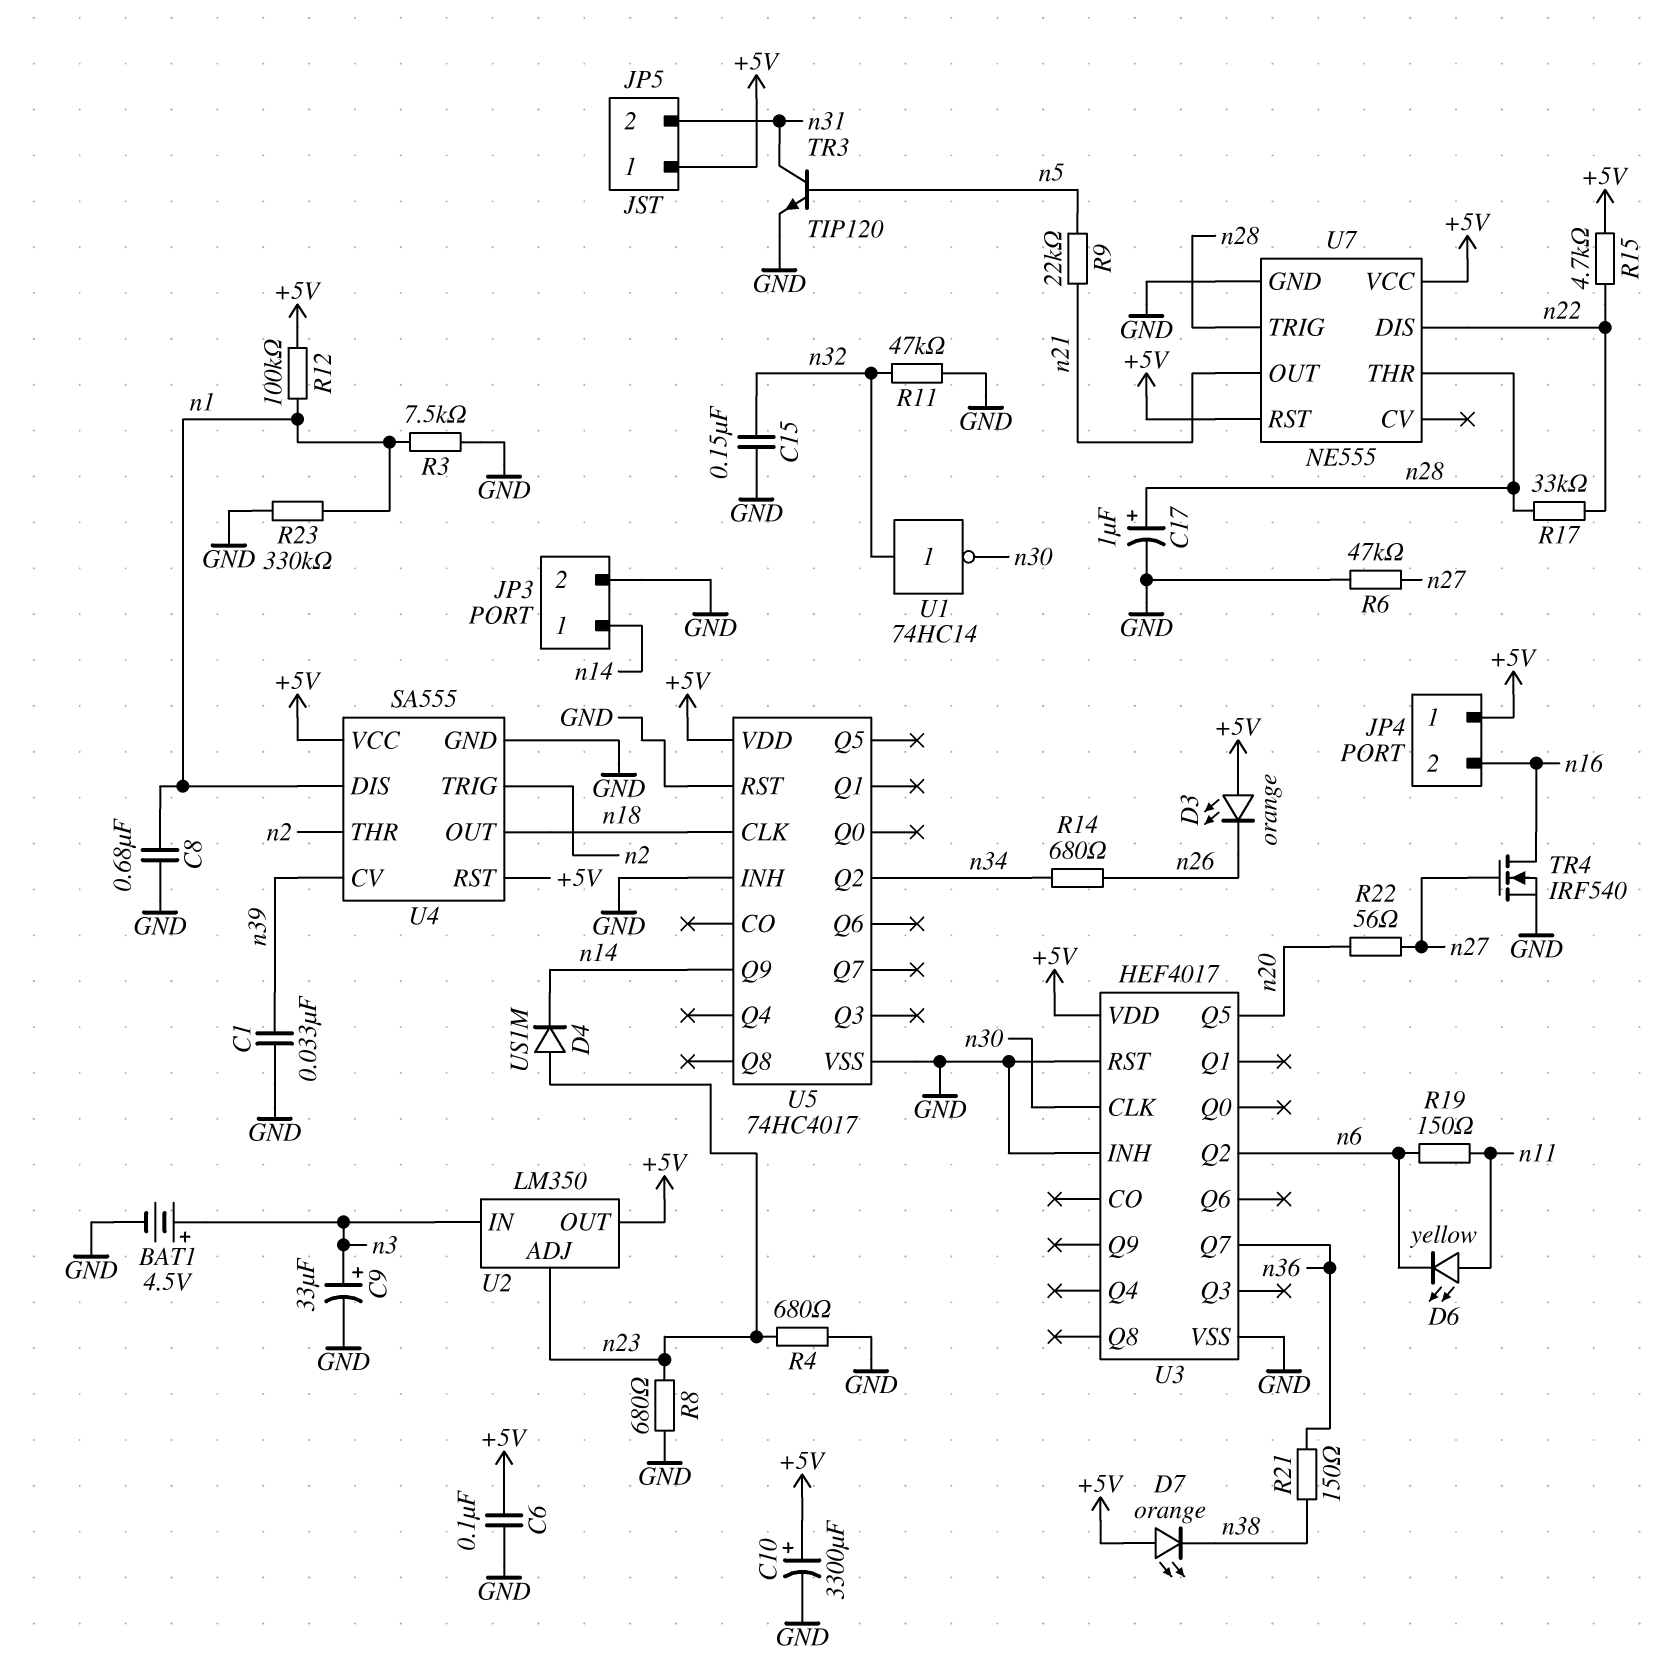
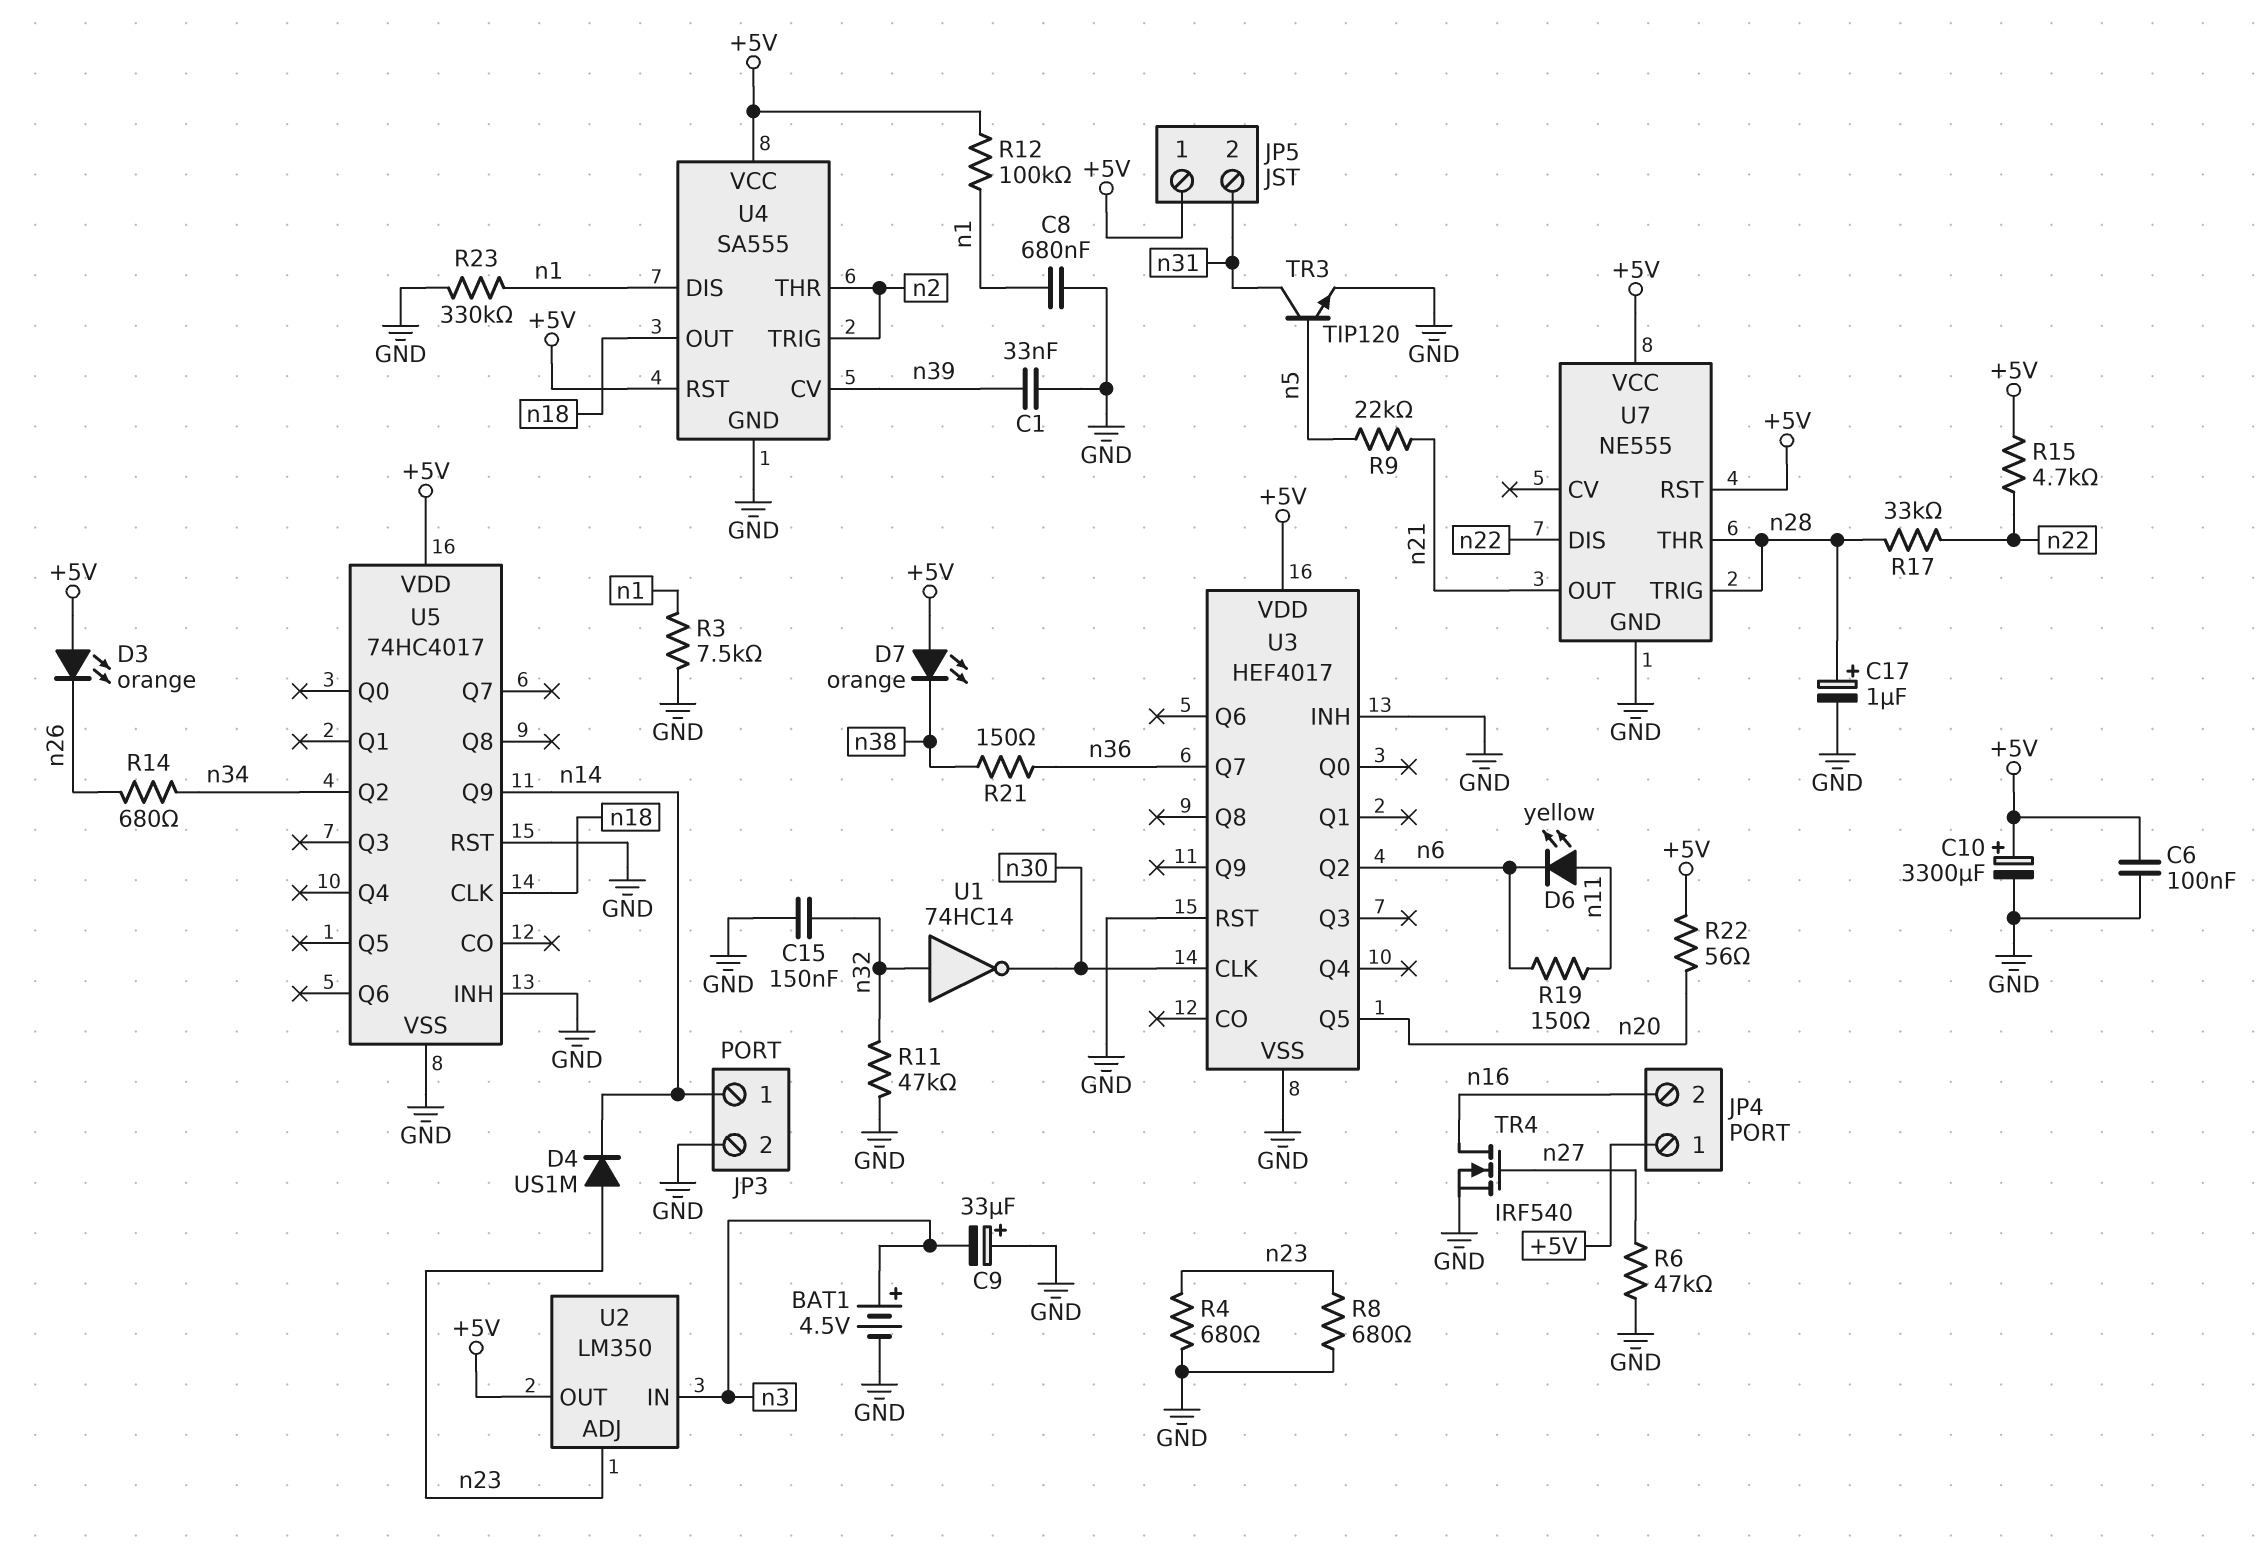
C9: 33uF (plus n3, minus GND) -> 33uF (plus GND, minus n3)
R22: 56 (n20, n27) -> 56 (+5V, n20)

